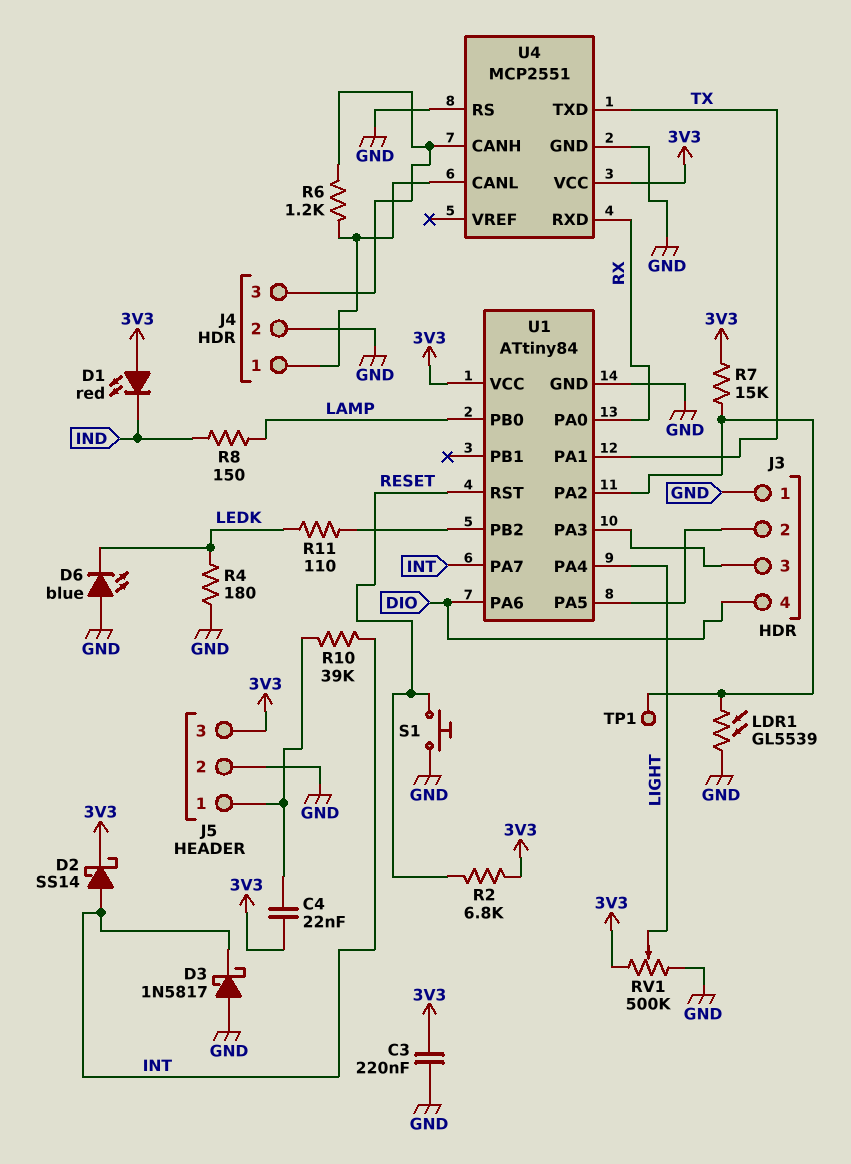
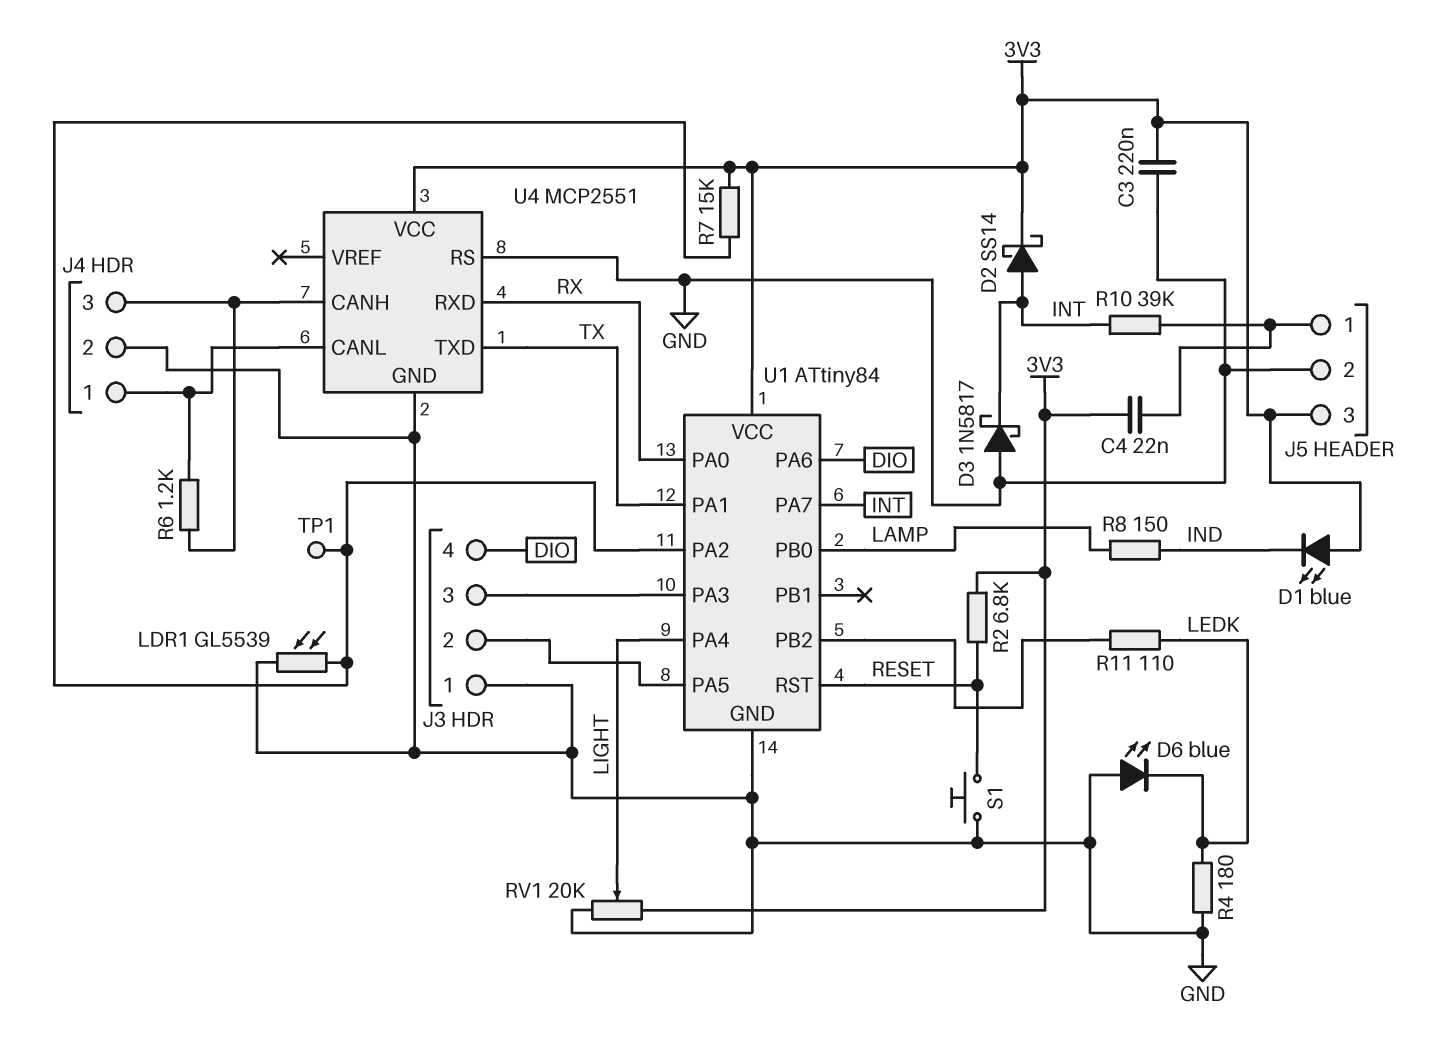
D1: LED red (A 3V3, K IND) -> LED blue (A 3V3, K IND)
RV1: 500k (3V3, GND, wiper LIGHT) -> 20k (3V3, GND, wiper LIGHT)

